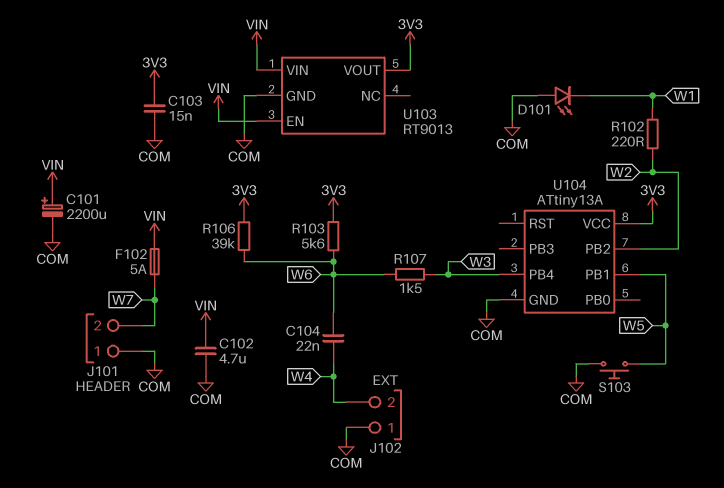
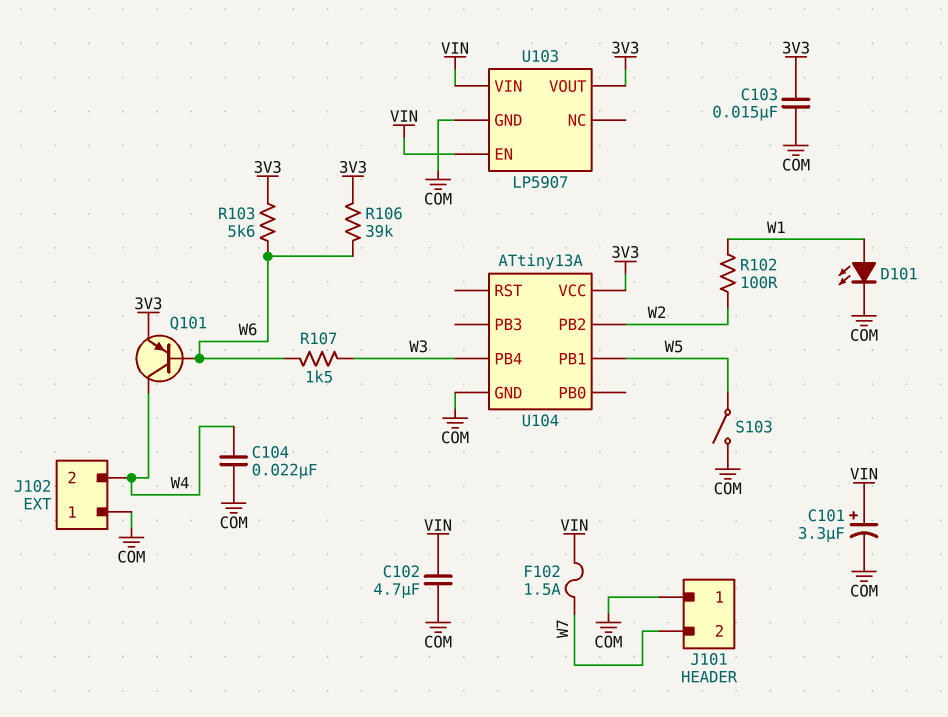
C101: 2200uF (plus VIN, minus COM) -> 3.3uF (plus VIN, minus COM)
C104: 22nF (W4, W6) -> 22nF (COM, W4)
D101: LED (A COM, K W1) -> LED (A W1, K COM)
F102: 5A (VIN, W7) -> 1.5A (VIN, W7)
Q101: none -> PNP (B W6, C W4, E 3V3)
R102: 220 (W1, W2) -> 100 (W1, W2)
S103: button (COM, W5) -> switch (COM, W5)
U103: RT9013 -> LP5907

